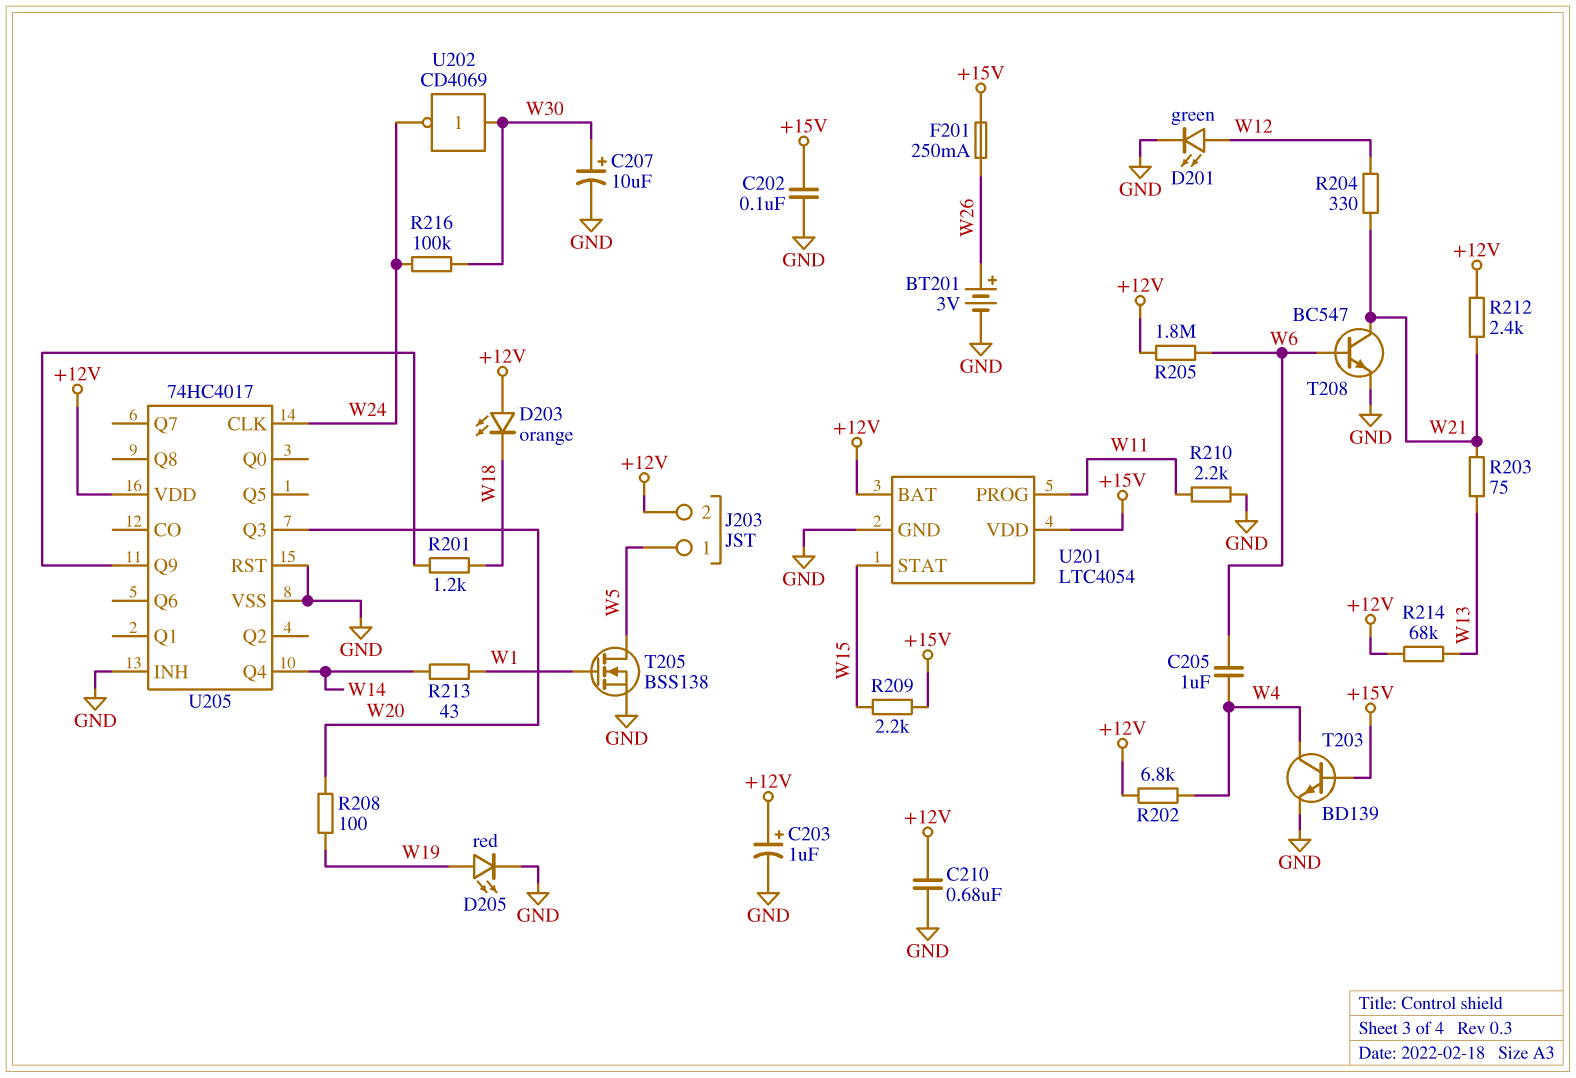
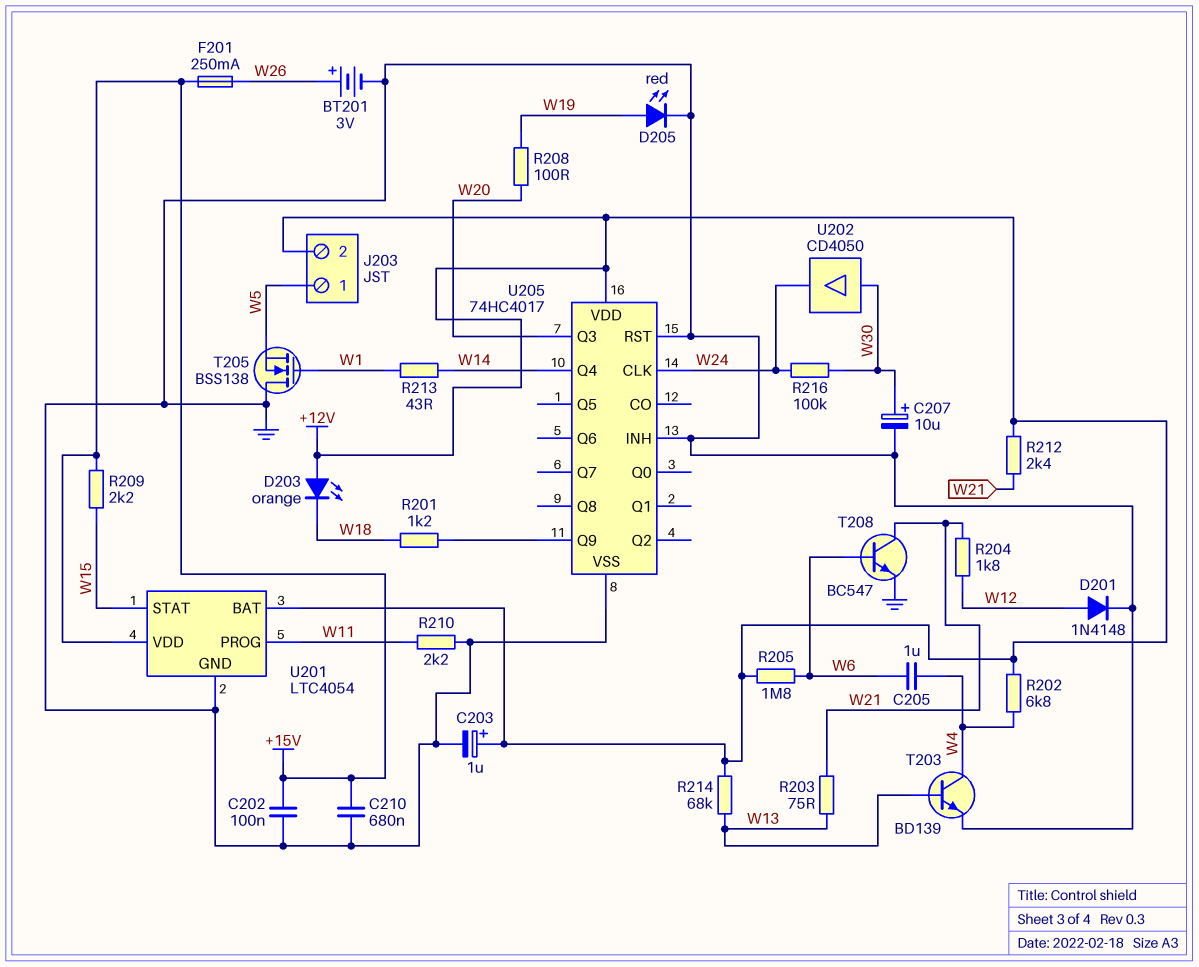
C210: 680nF (+12V, GND) -> 680nF (+15V, GND)
D201: LED green (A W12, K GND) -> diode 1N4148 (A W12, K GND)
R204: 330 (W12, W21) -> 1.8k (W12, W21)
T203: NPN BD139 (B +15V, C W4, E GND) -> NPN BD139 (B W13, C W4, E GND)
T205: NMOS BSS138 (G W1, D W5, S GND) -> NMOS BSS138 (G W1, D GND, S W5)
U202: NOT CD4069 (in W30, out W24) -> buffer CD4050 (in W30, out W24)

